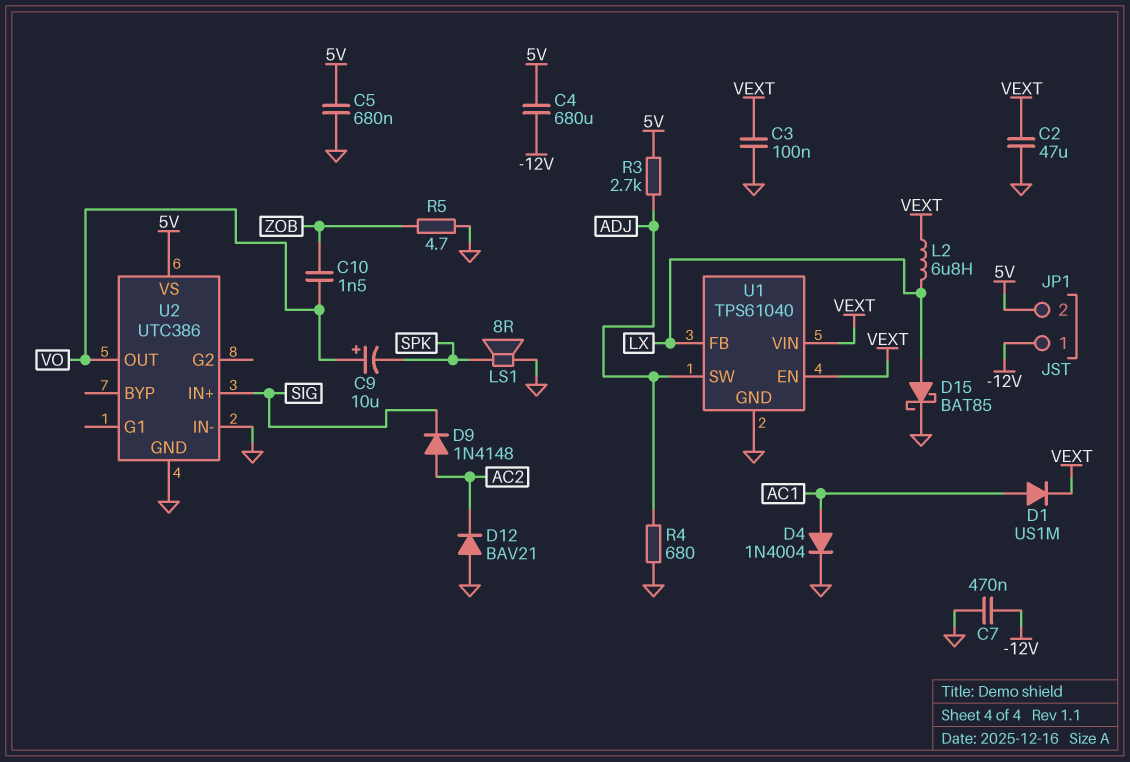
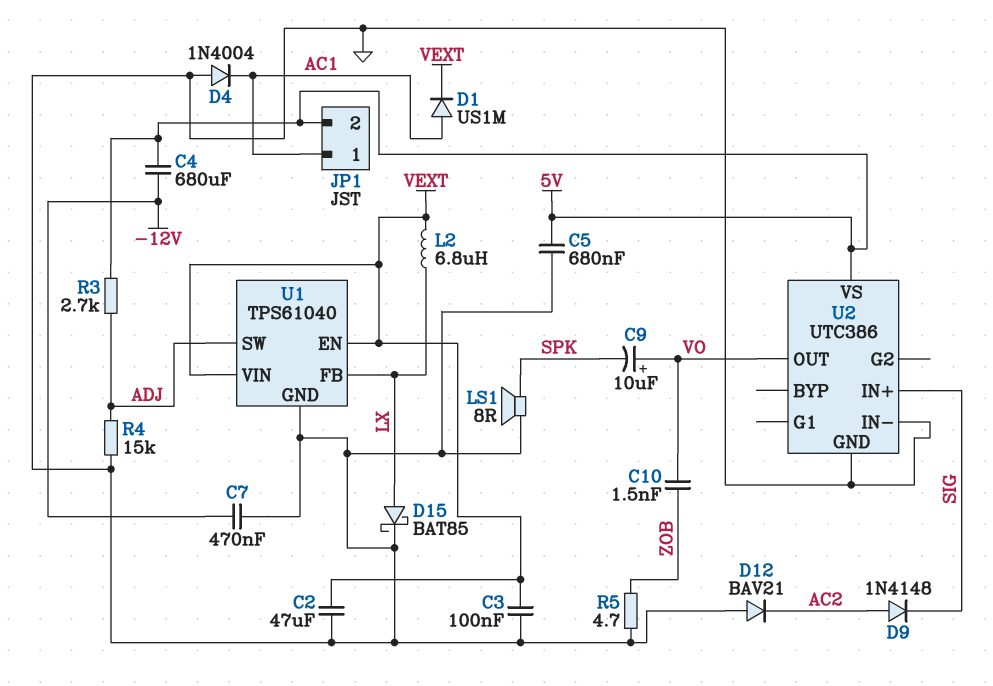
D4: diode 1N4004 (A AC1, K GND) -> diode 1N4004 (A GND, K AC1)
JP1 pin 1: -12V -> AC1
R4: 680 (ADJ, GND) -> 15k (ADJ, GND)

